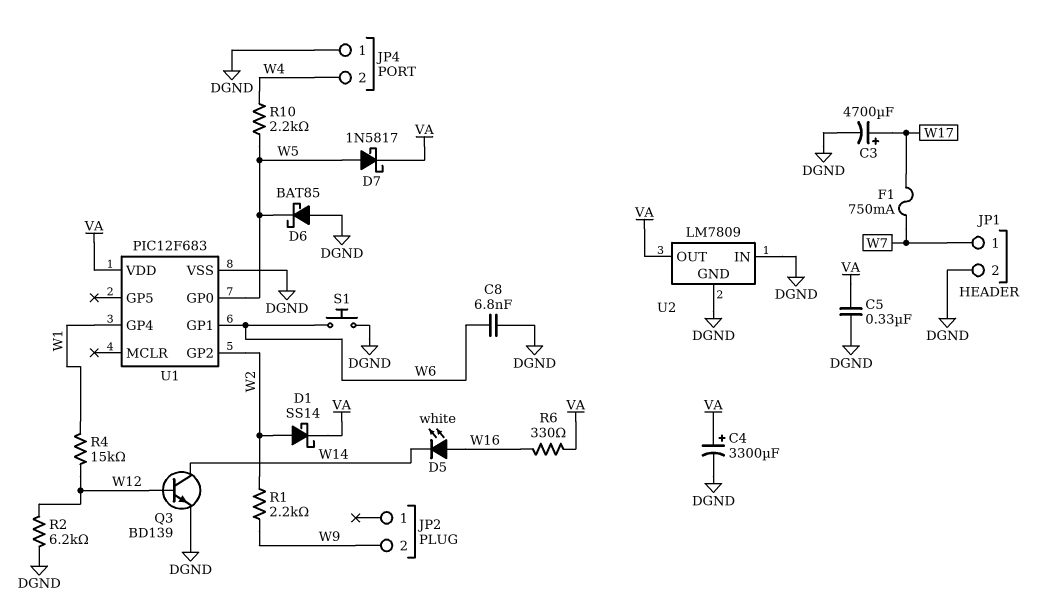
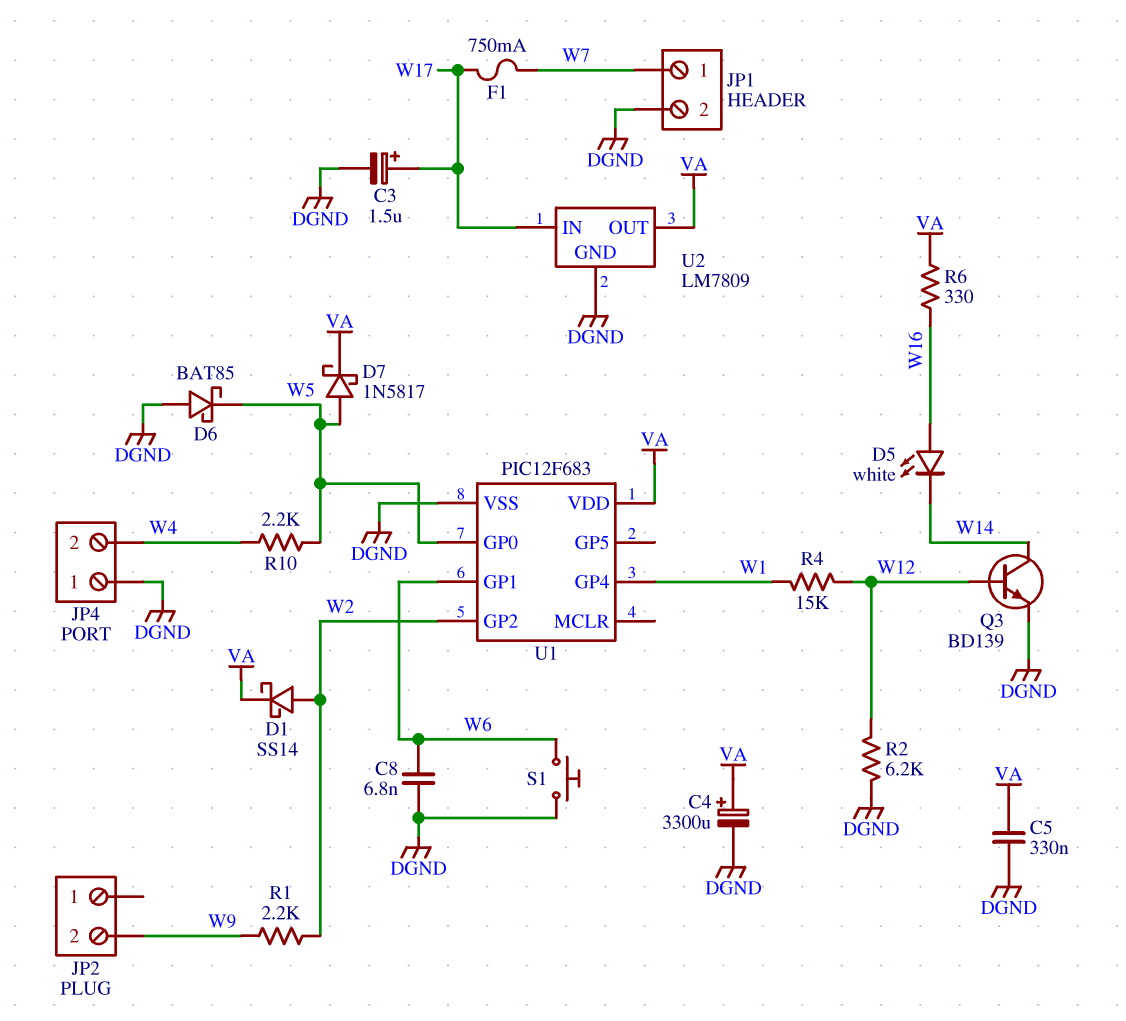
C3: 4700uF (plus W17, minus DGND) -> 1.5uF (plus W17, minus DGND)
U2 pin IN: DGND -> W17

